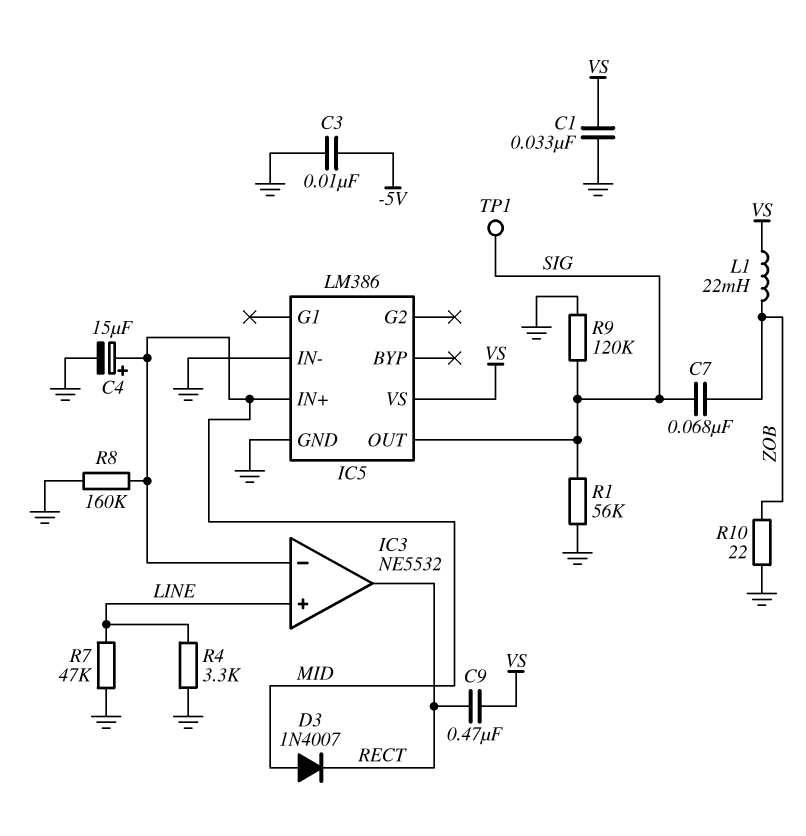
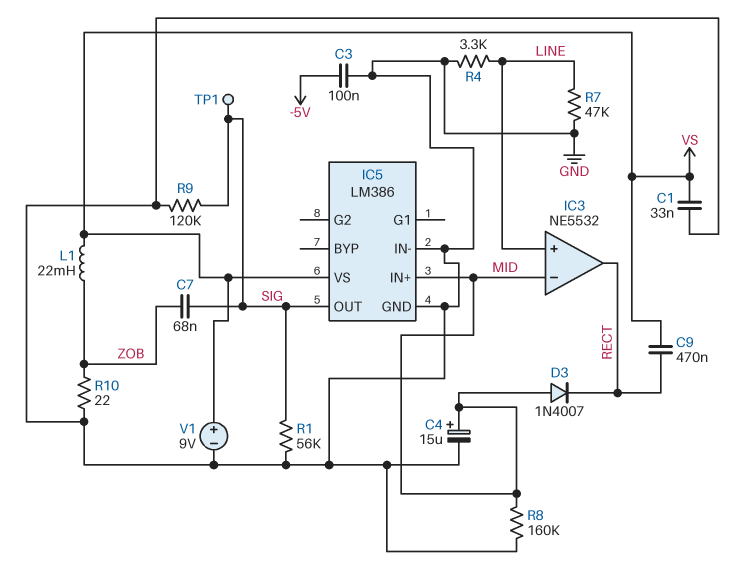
C3: 10nF (-5V, GND) -> 100nF (-5V, GND)
V1: none -> 9V (plus VS, minus GND)

